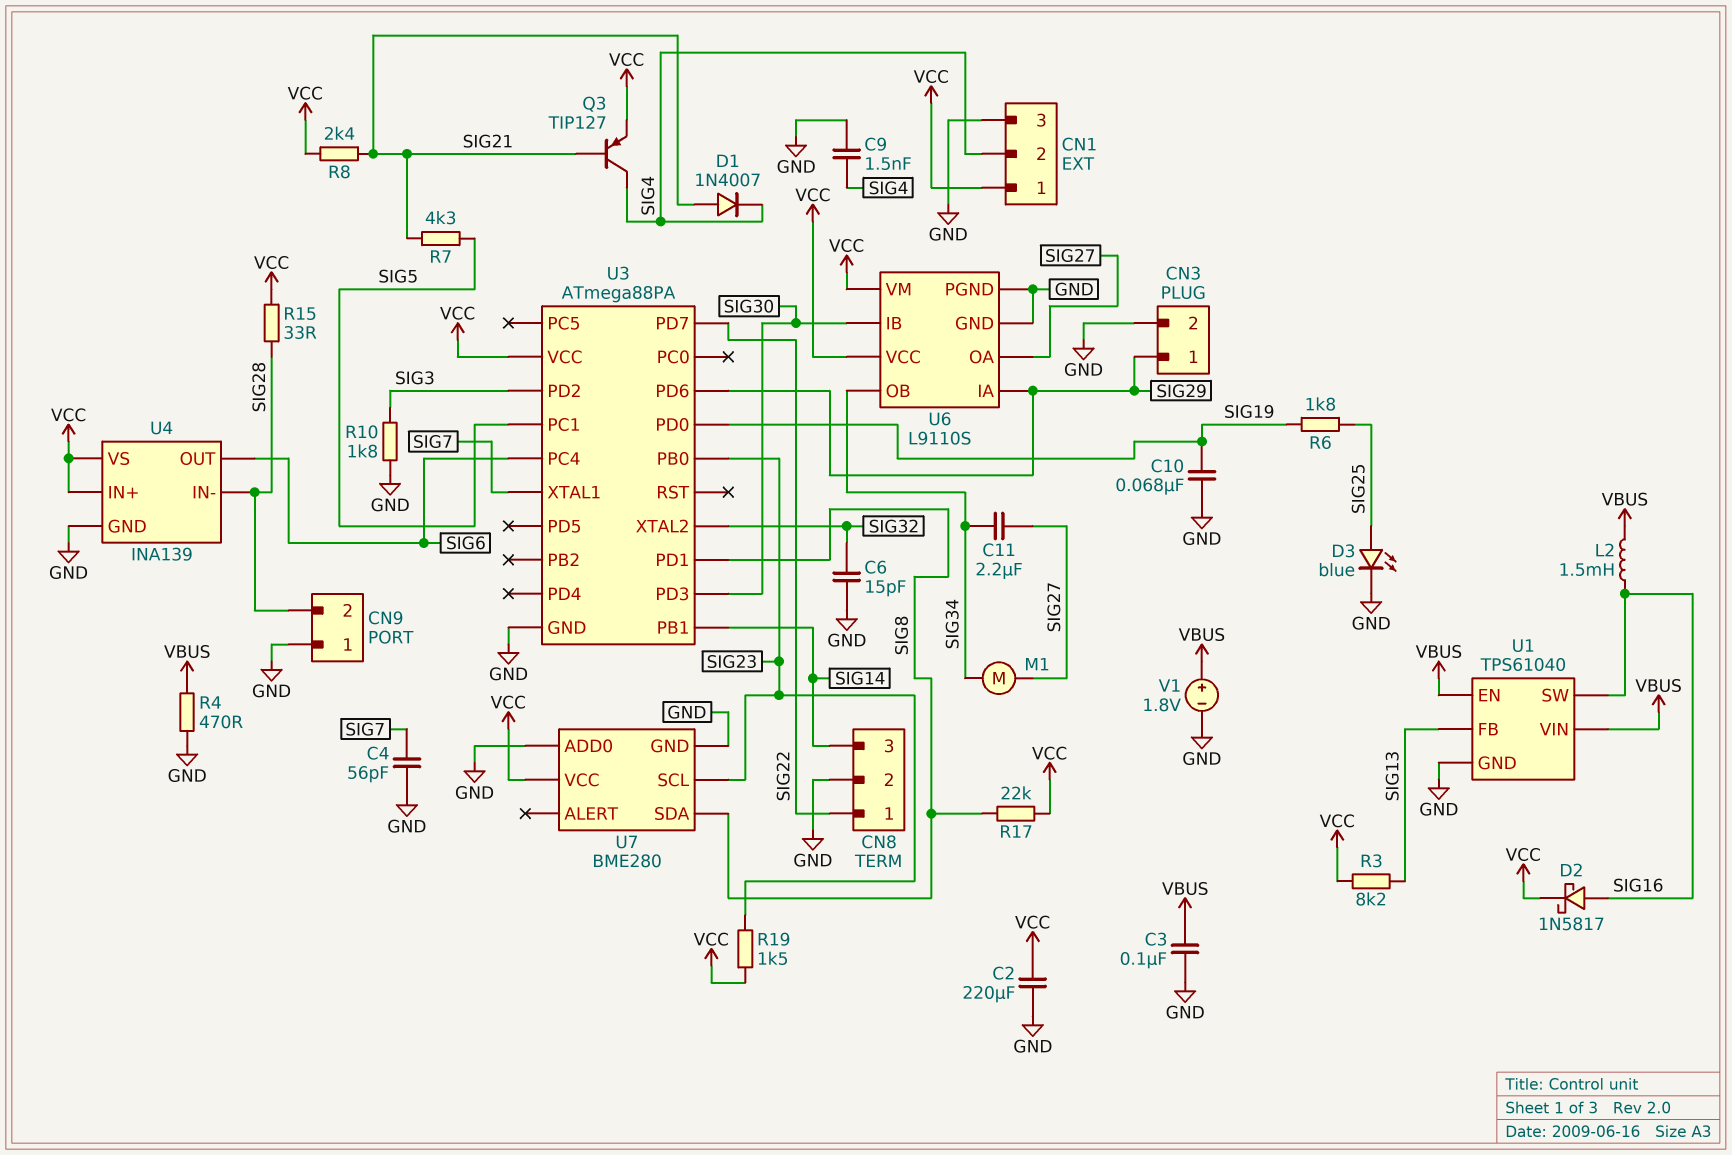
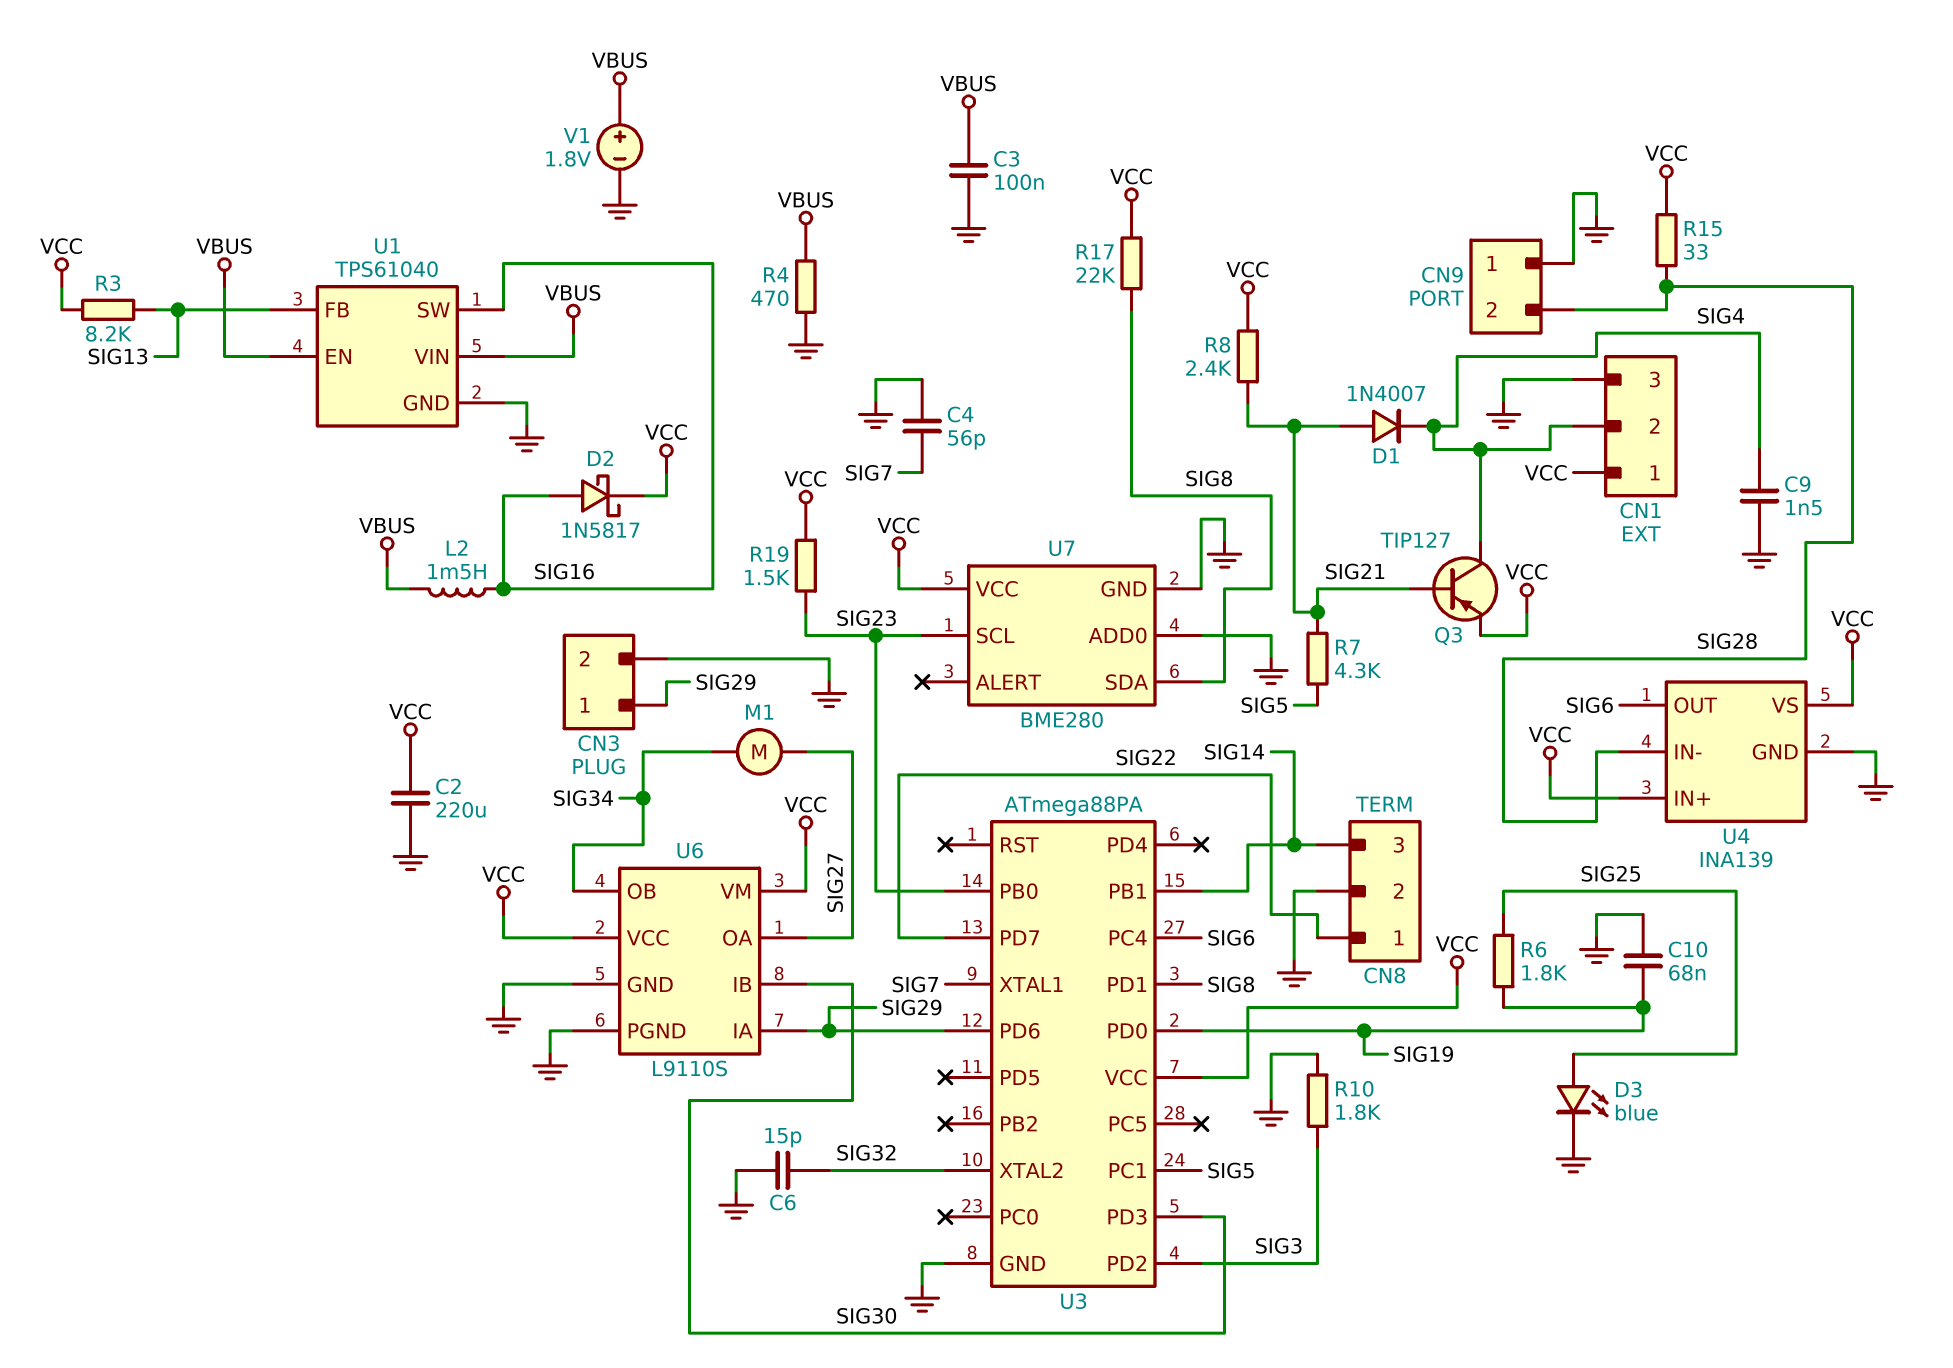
C11: 2.2uF (SIG27, SIG34) -> none

